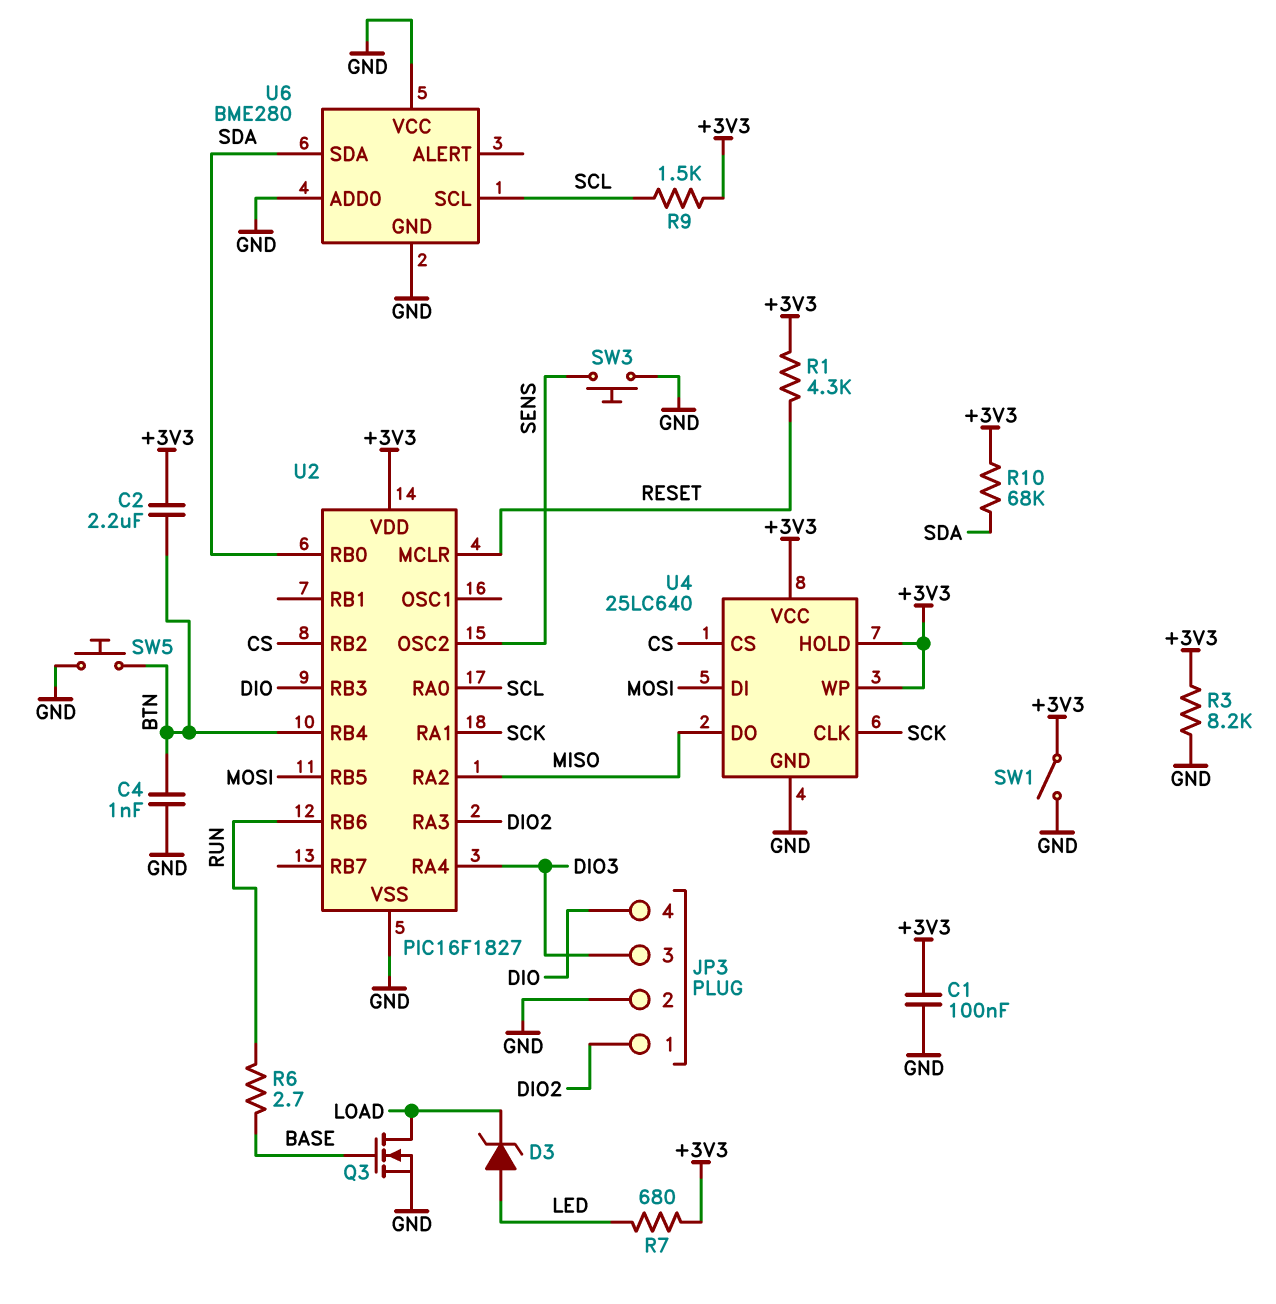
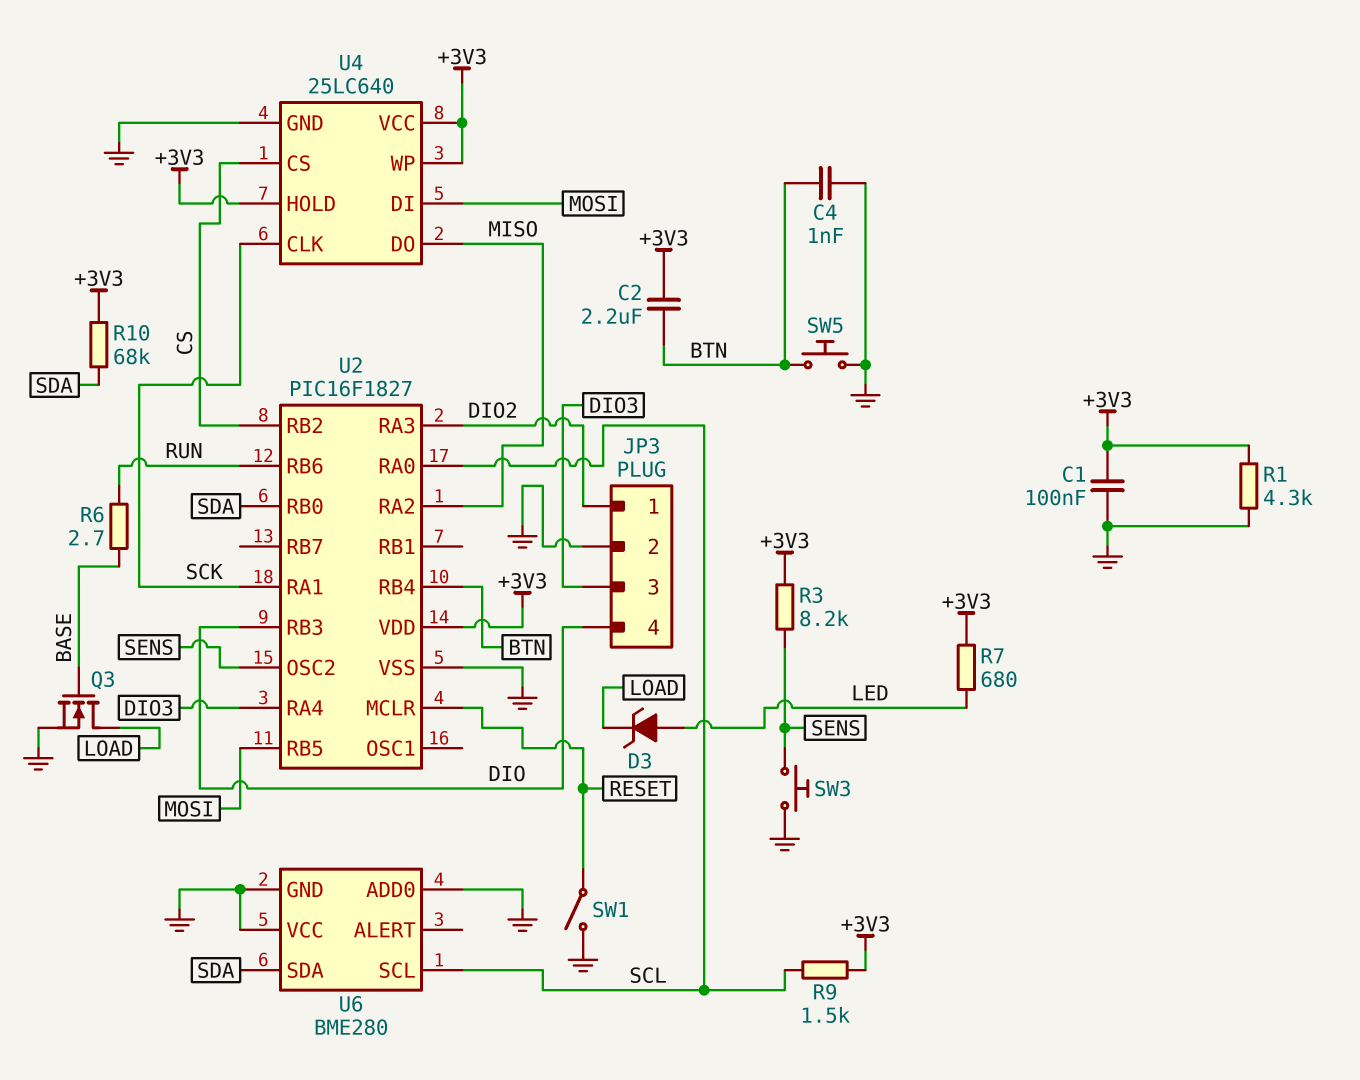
R1: 4.3k (+3V3, RESET) -> 4.3k (+3V3, GND)
R3: 8.2k (+3V3, GND) -> 8.2k (+3V3, SENS)
SW1: switch (+3V3, GND) -> switch (GND, RESET)

